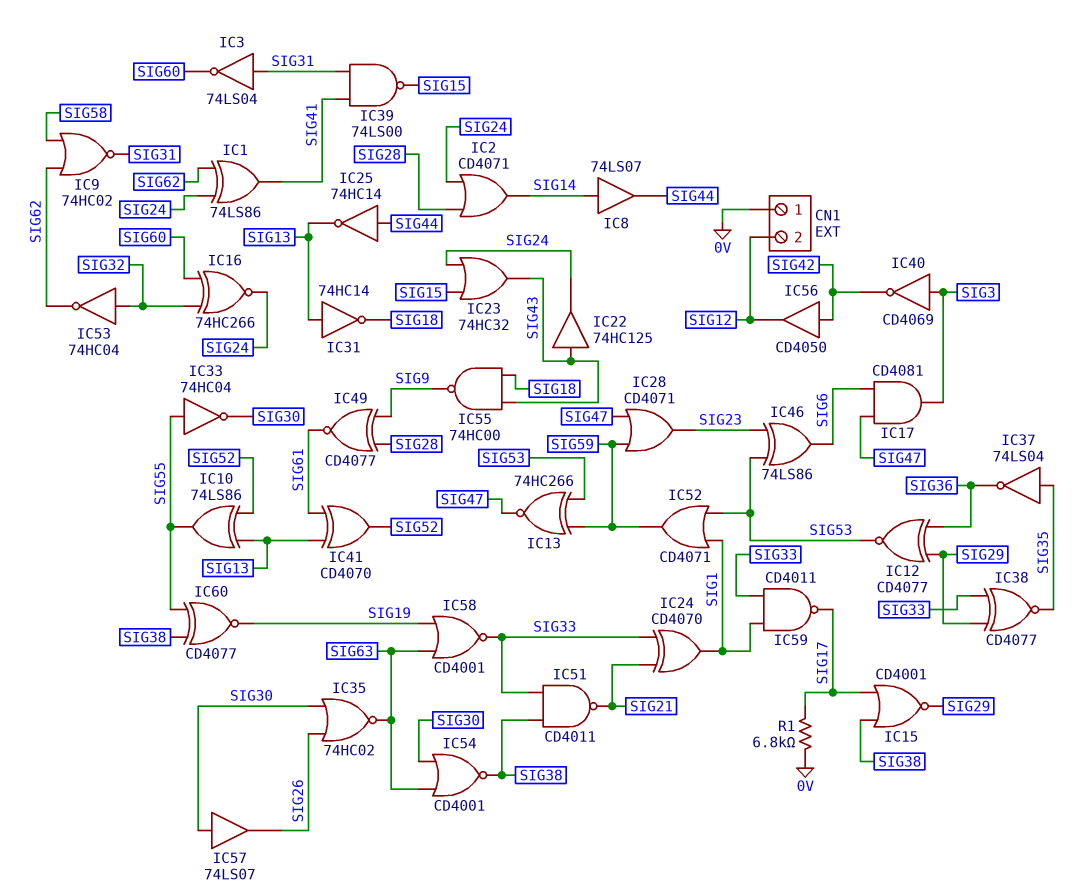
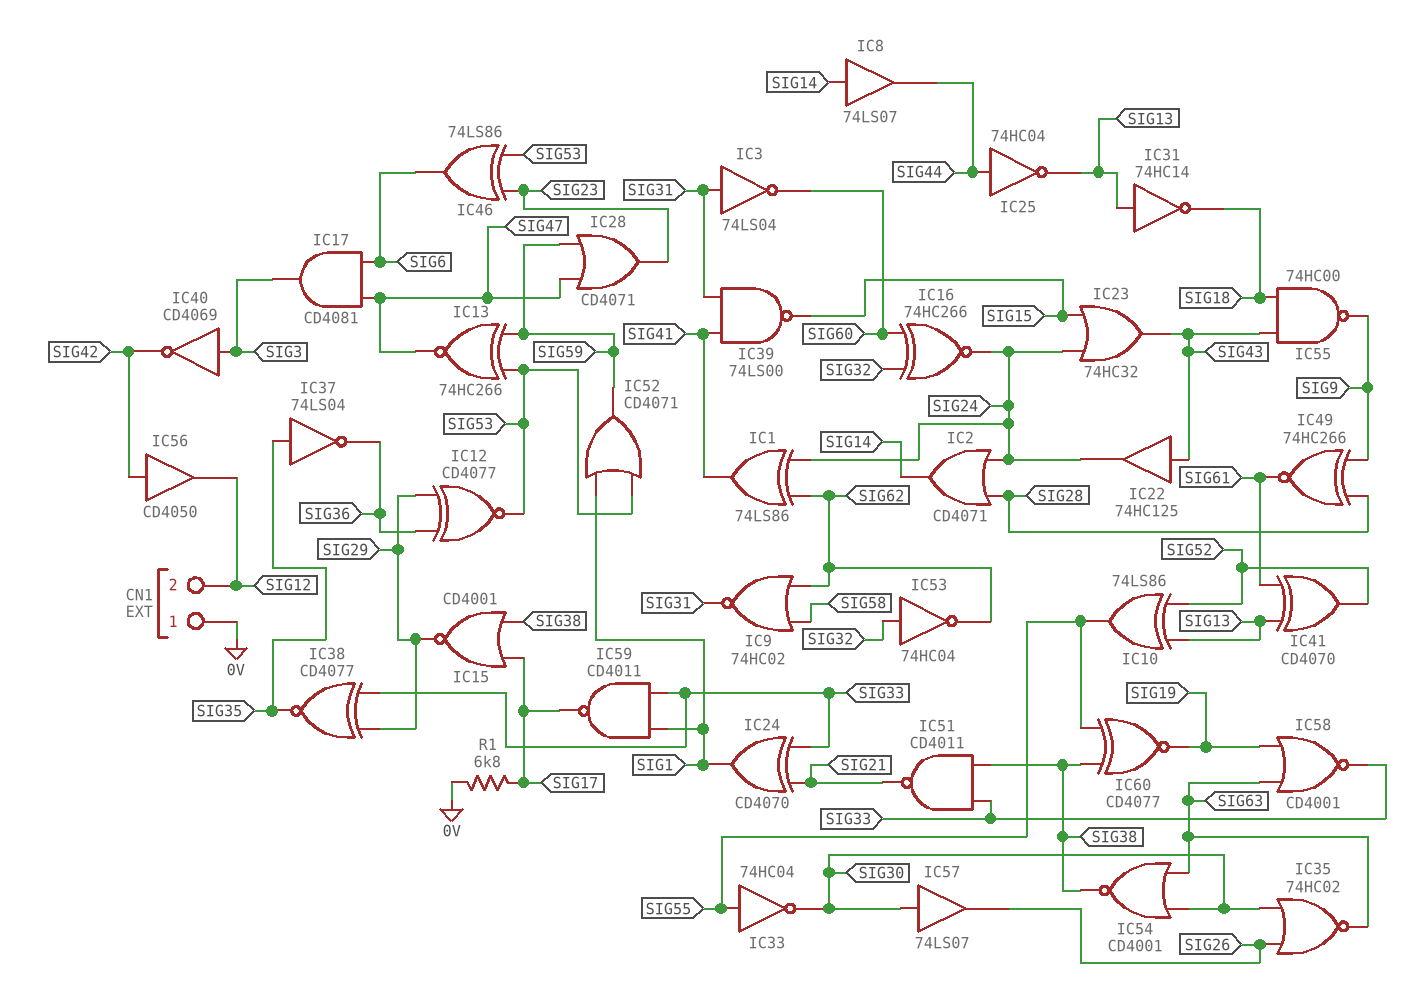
IC25: NOT 74HC14 (in SIG44, out SIG13) -> NOT 74HC04 (in SIG44, out SIG13)
IC49: XNOR CD4077 (in SIG9, in SIG28, out SIG61) -> XNOR 74HC266 (in SIG9, in SIG28, out SIG61)

